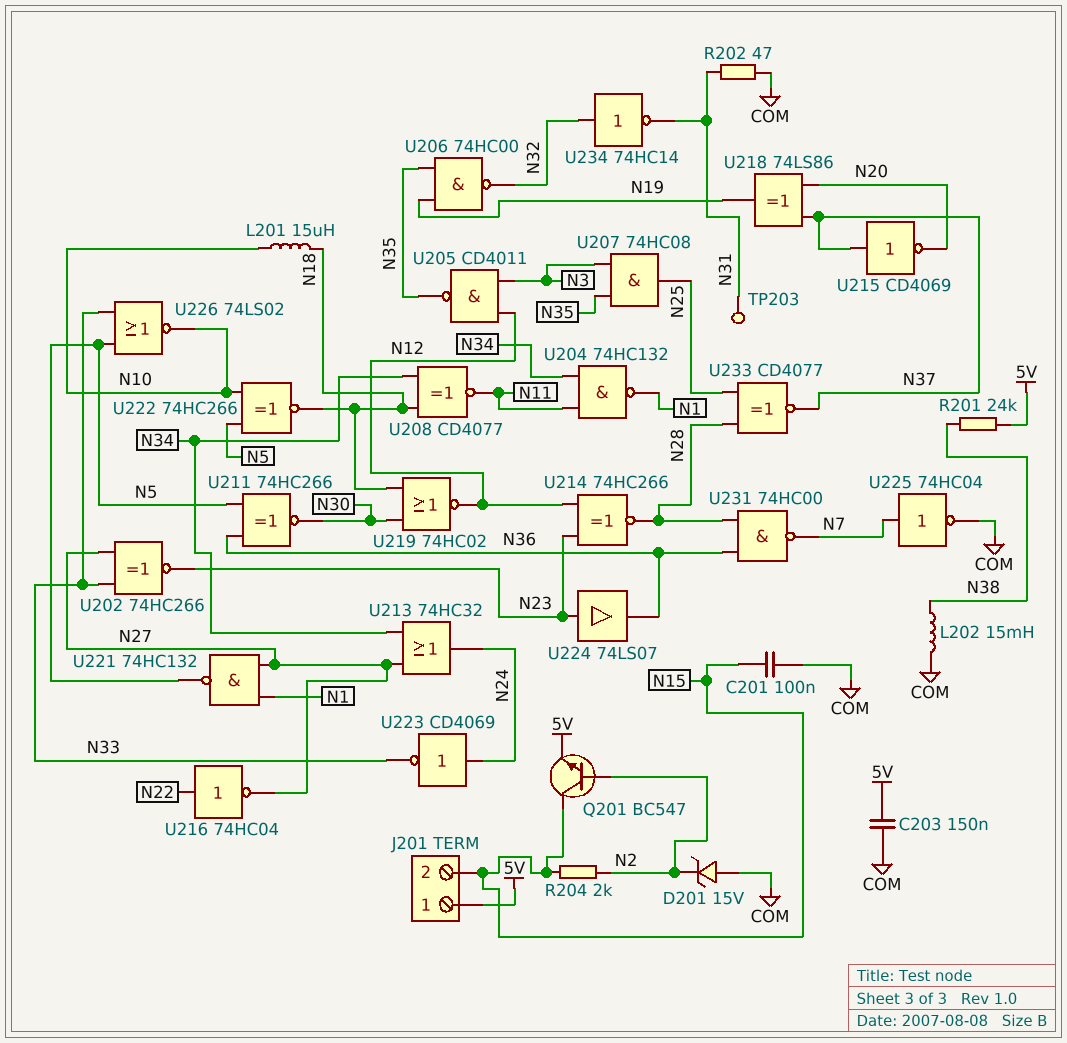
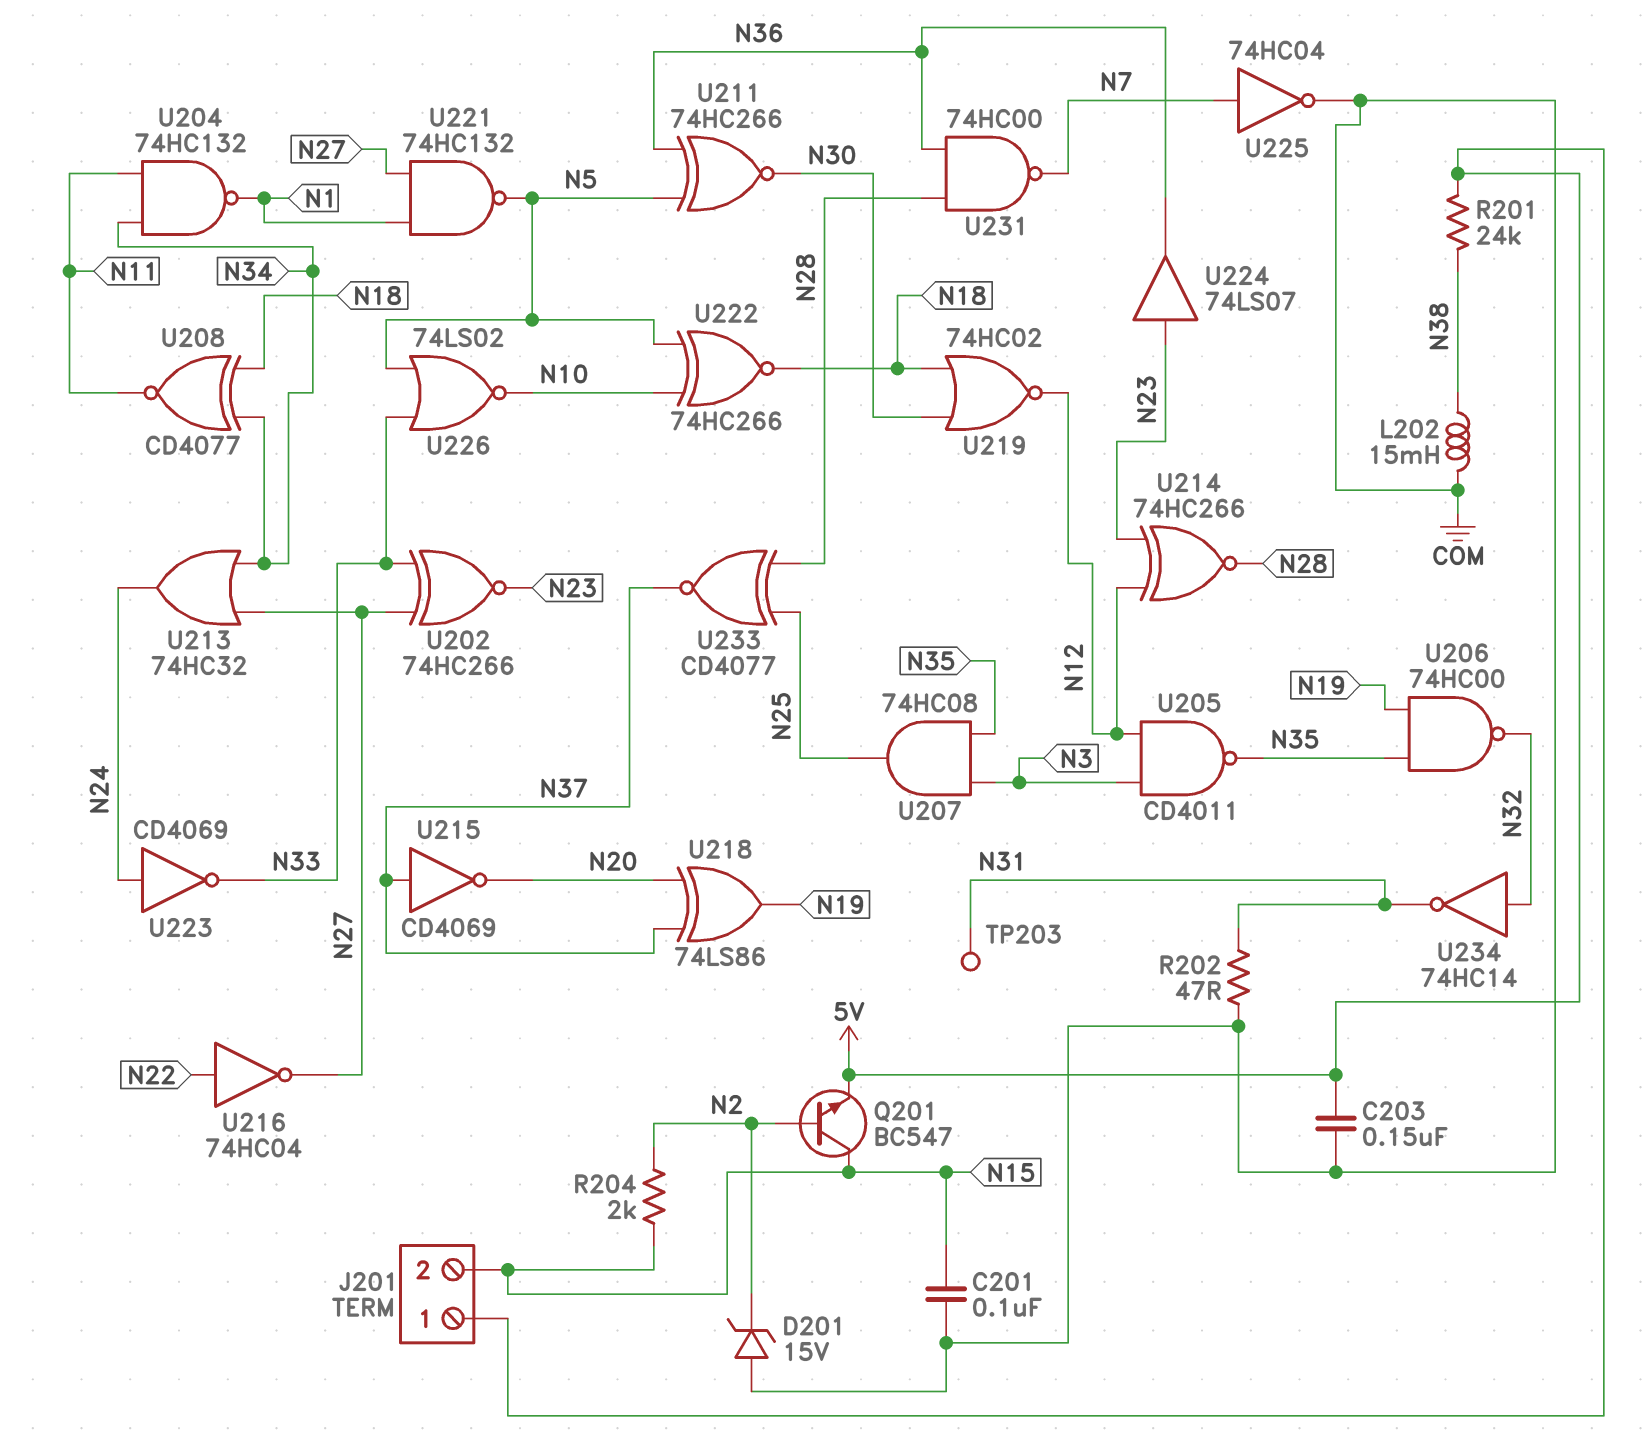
L201: 15uH (N10, N18) -> none

